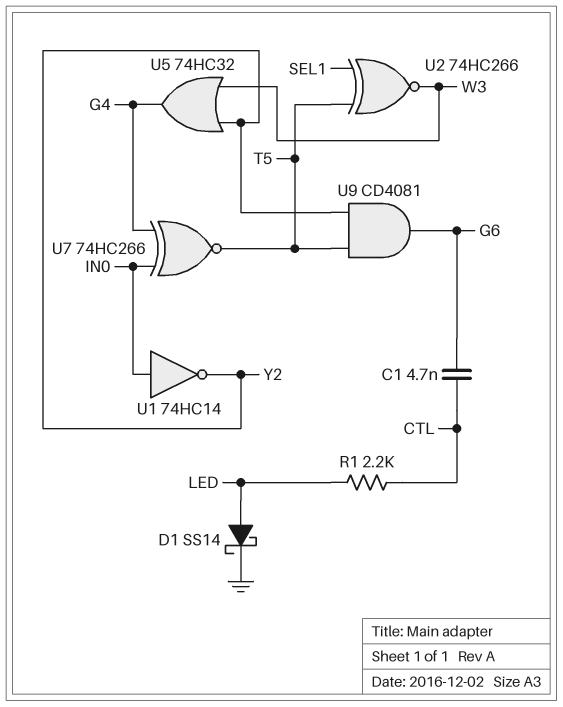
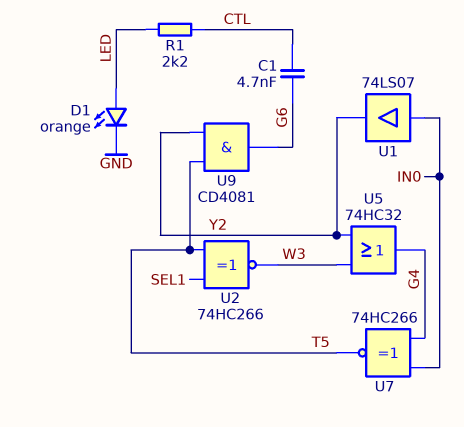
D1: schottky SS14 (A LED, K GND) -> LED orange (A LED, K GND)
U1: NOT 74HC14 (in IN0, out Y2) -> buffer 74LS07 (in IN0, out Y2)

